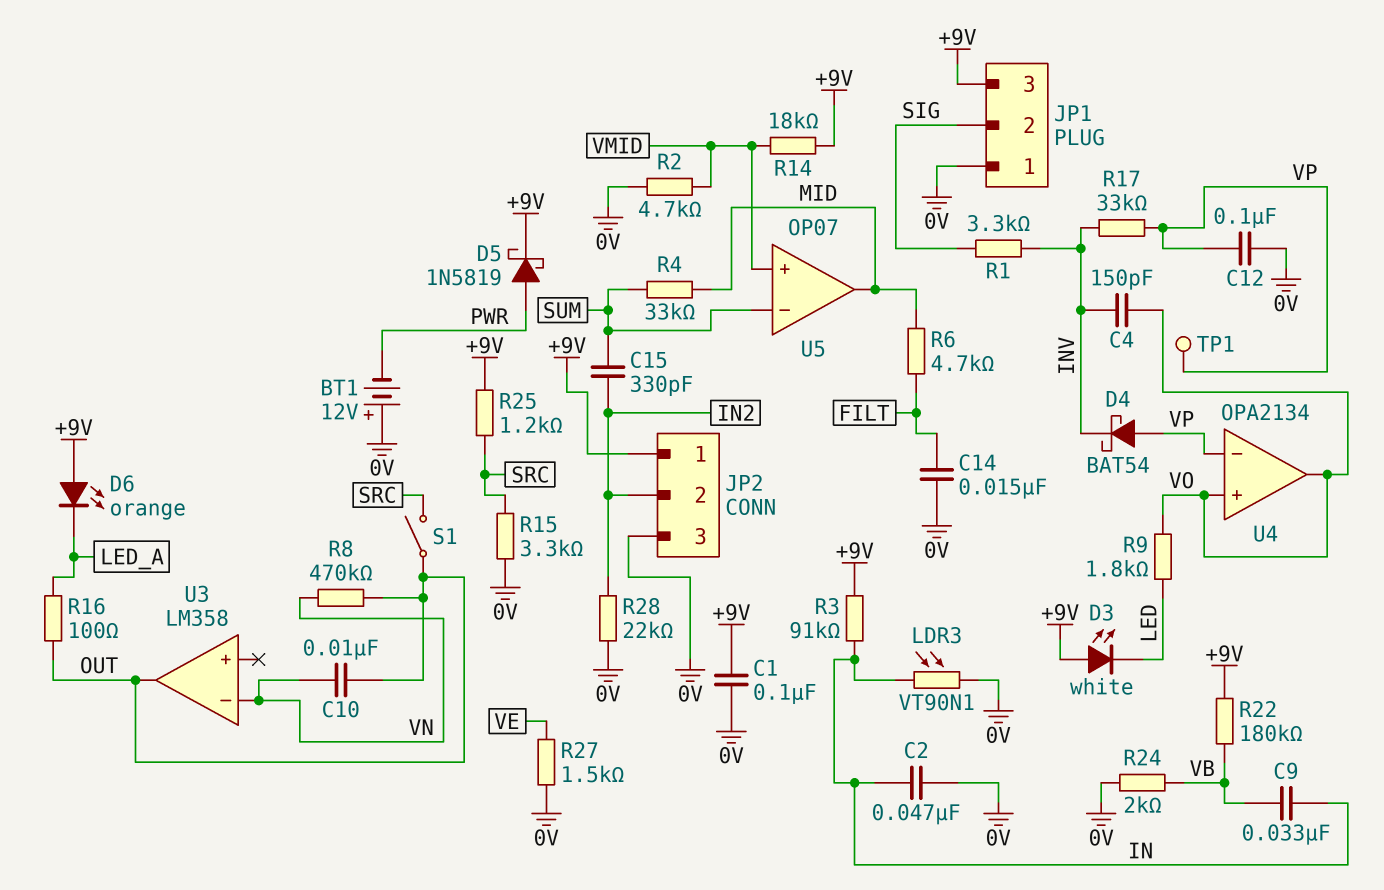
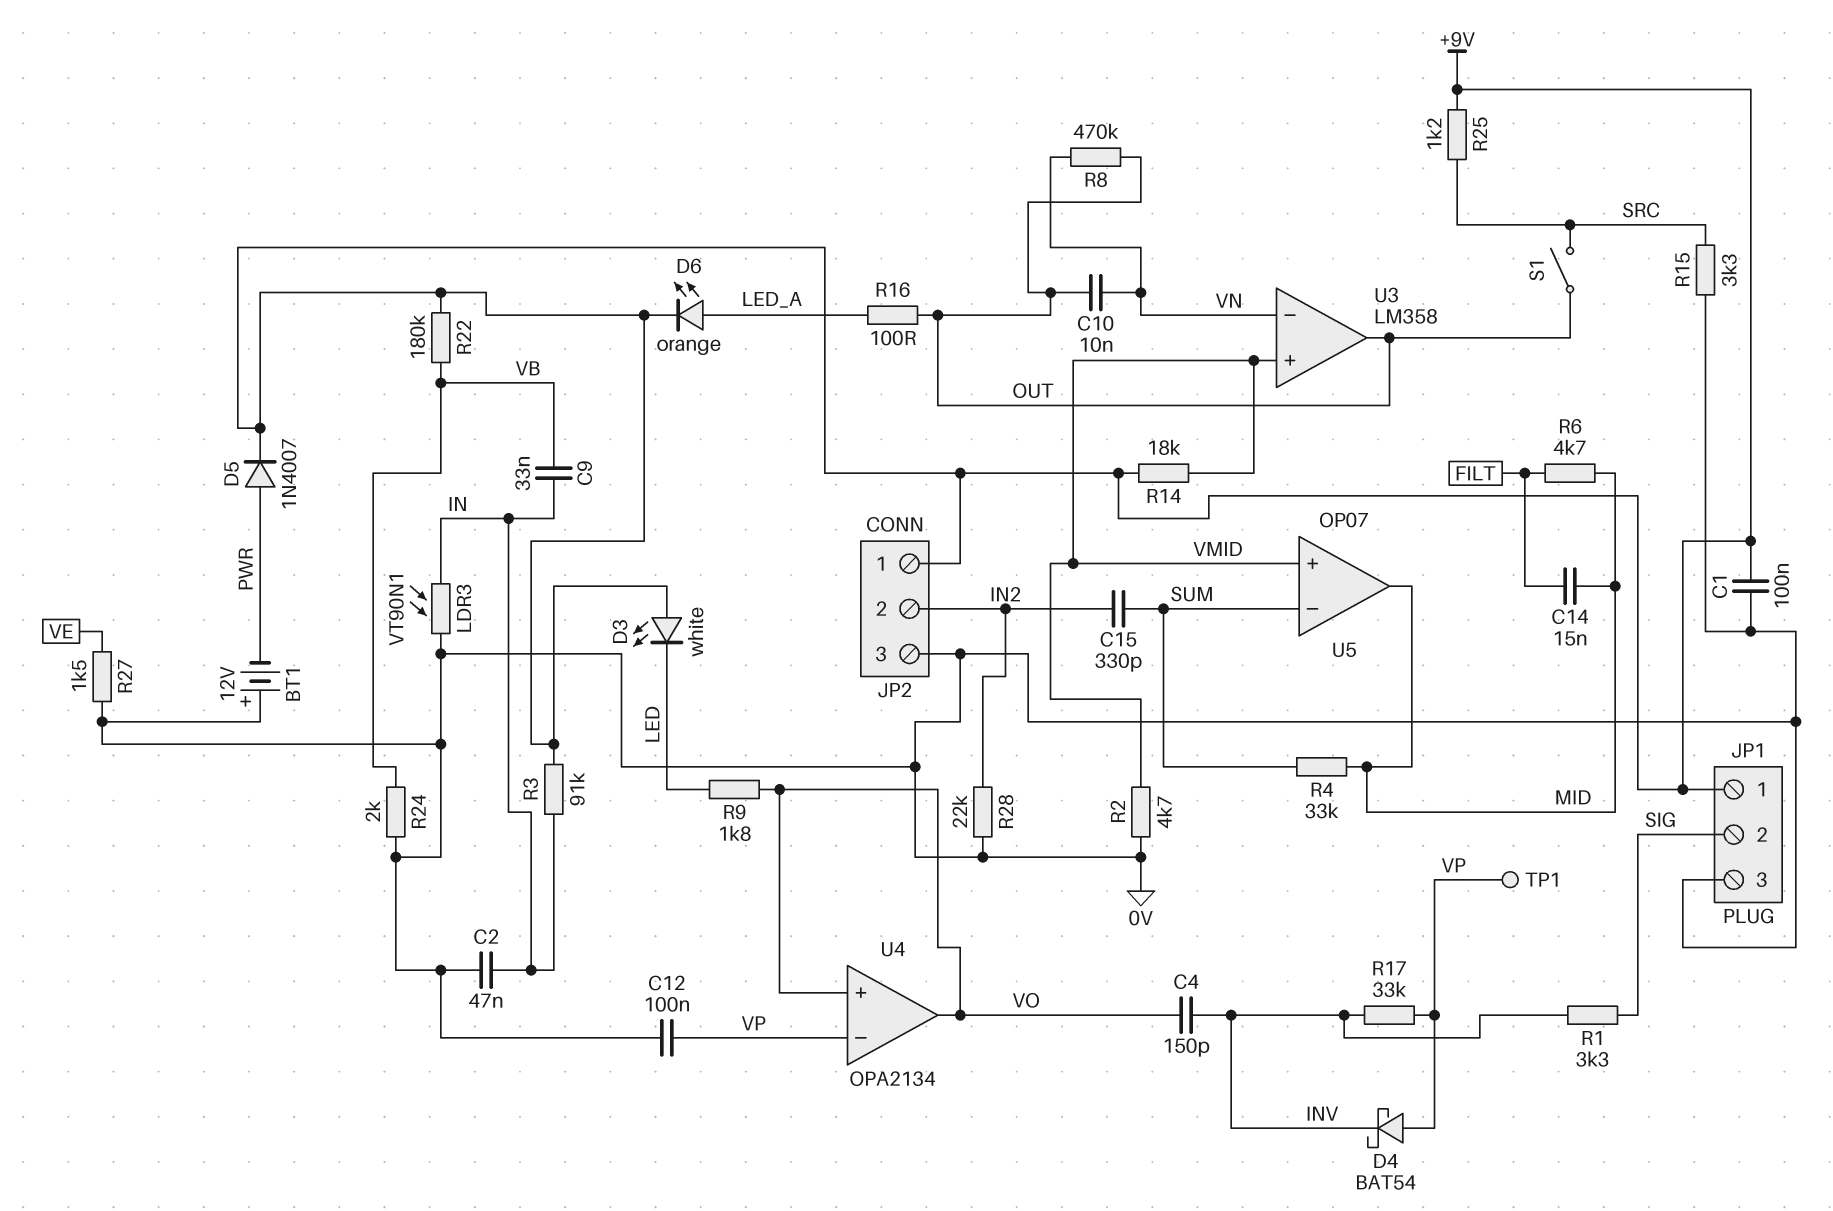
C14: 15nF (0V, FILT) -> 15nF (FILT, MID)
D5: schottky 1N5819 (A PWR, K +9V) -> diode 1N4007 (A PWR, K +9V)
D6: LED orange (A +9V, K LED_A) -> LED orange (A LED_A, K +9V)
JP1 pin 1: 0V -> +9V
JP1 pin 3: +9V -> 0V
U3 pin in+: none -> VMID

